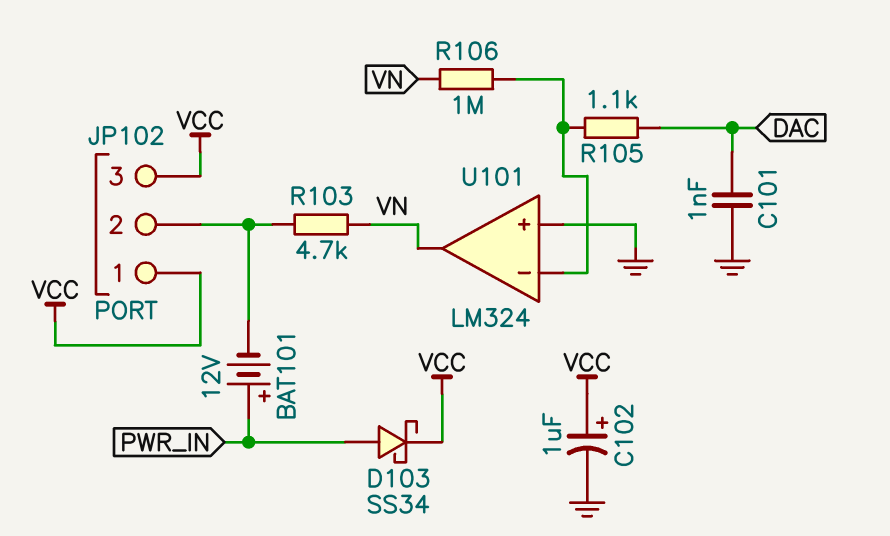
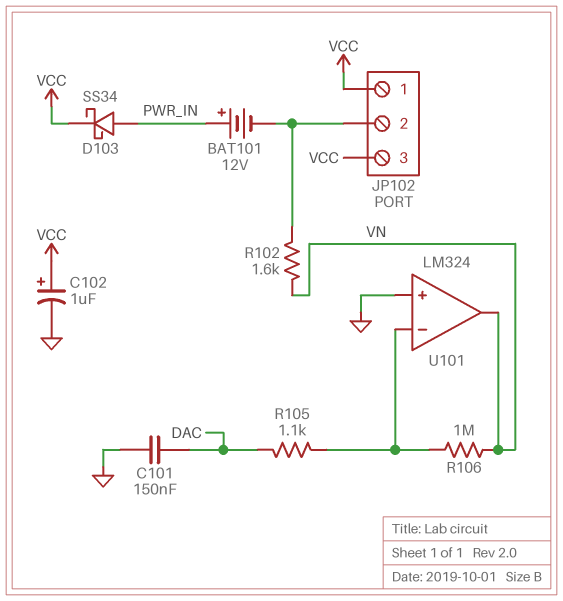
C101: 1nF (DAC, GND) -> 150nF (DAC, GND)
R102: none -> 1.6k (JP102/2, VN)
R103: 4.7k (JP102/2, VN) -> none

